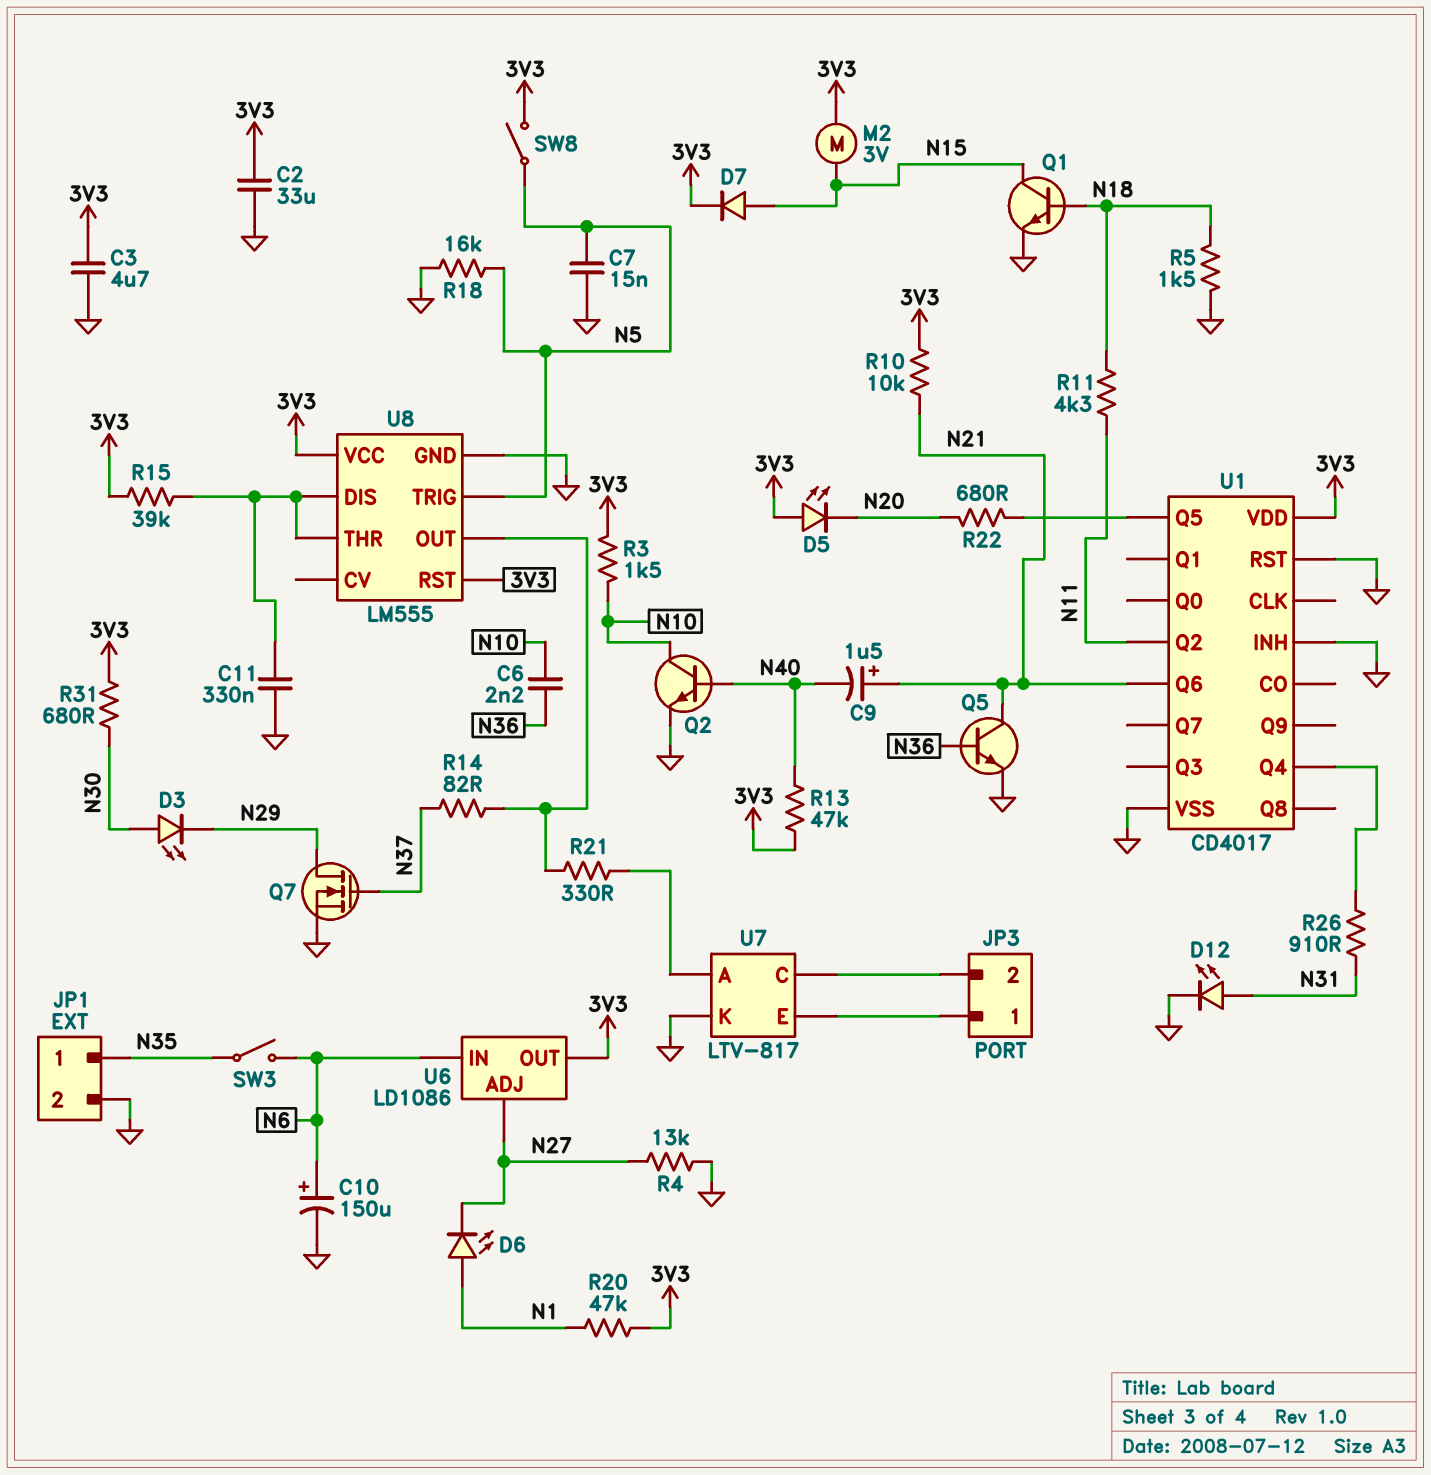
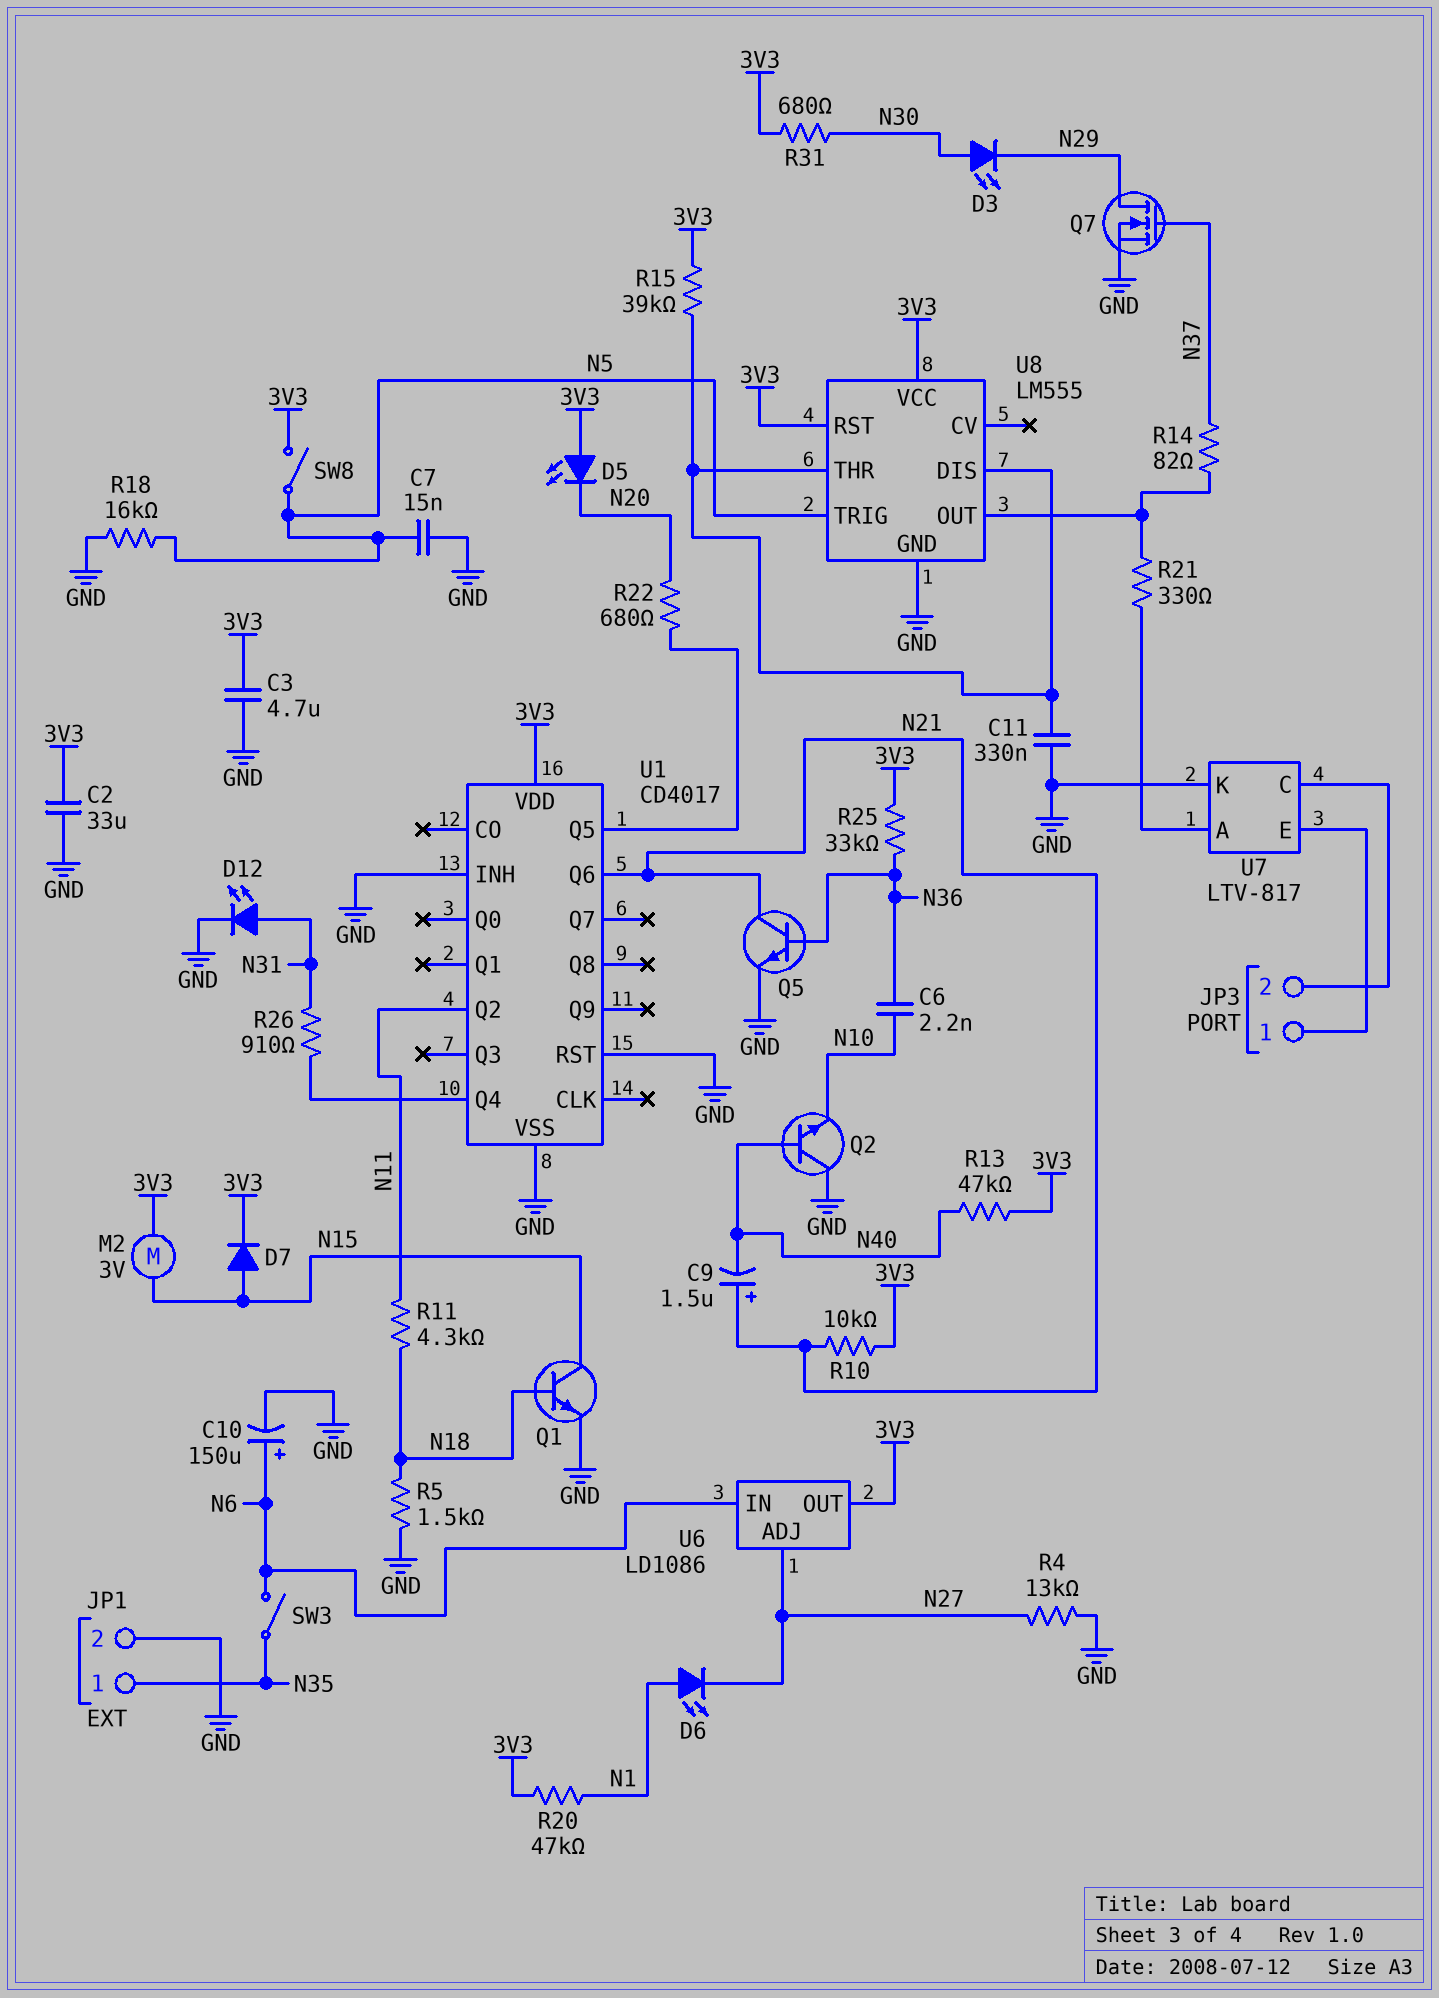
Q2: NPN (B N40, C N10, E GND) -> NPN (B N40, C GND, E N10)
R3: 1.5k (3V3, N10) -> none
R25: none -> 33k (3V3, N36)

